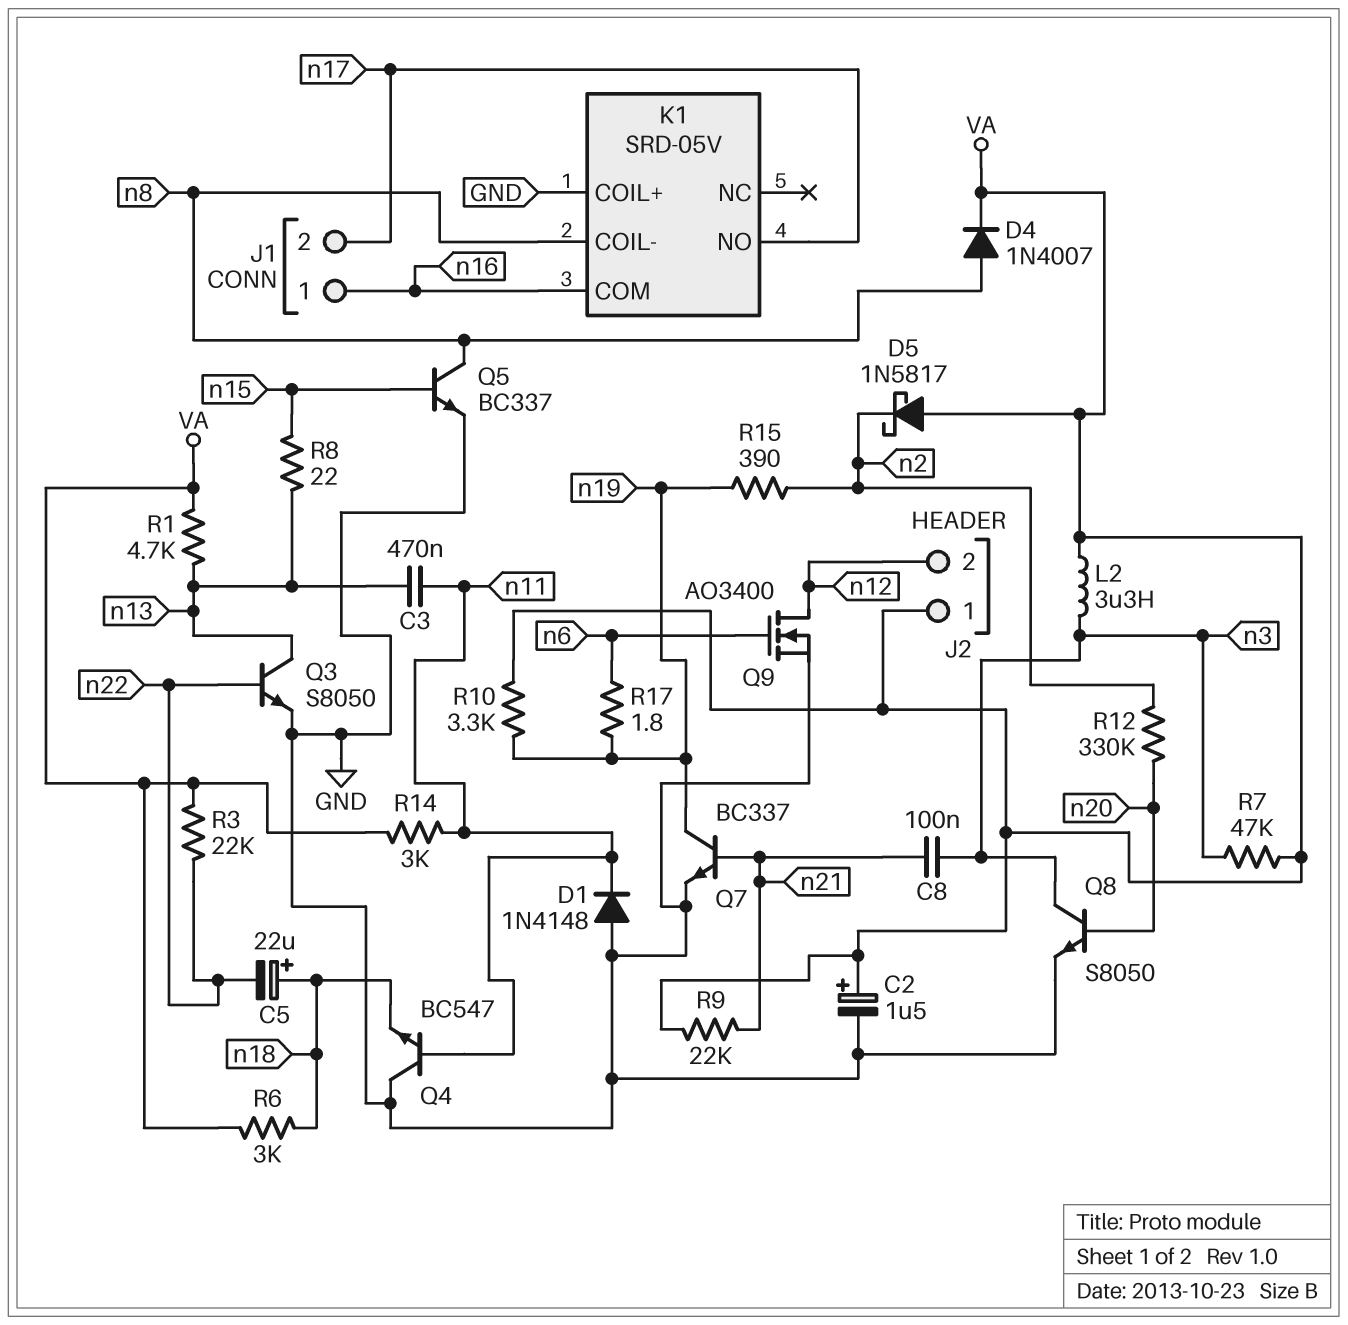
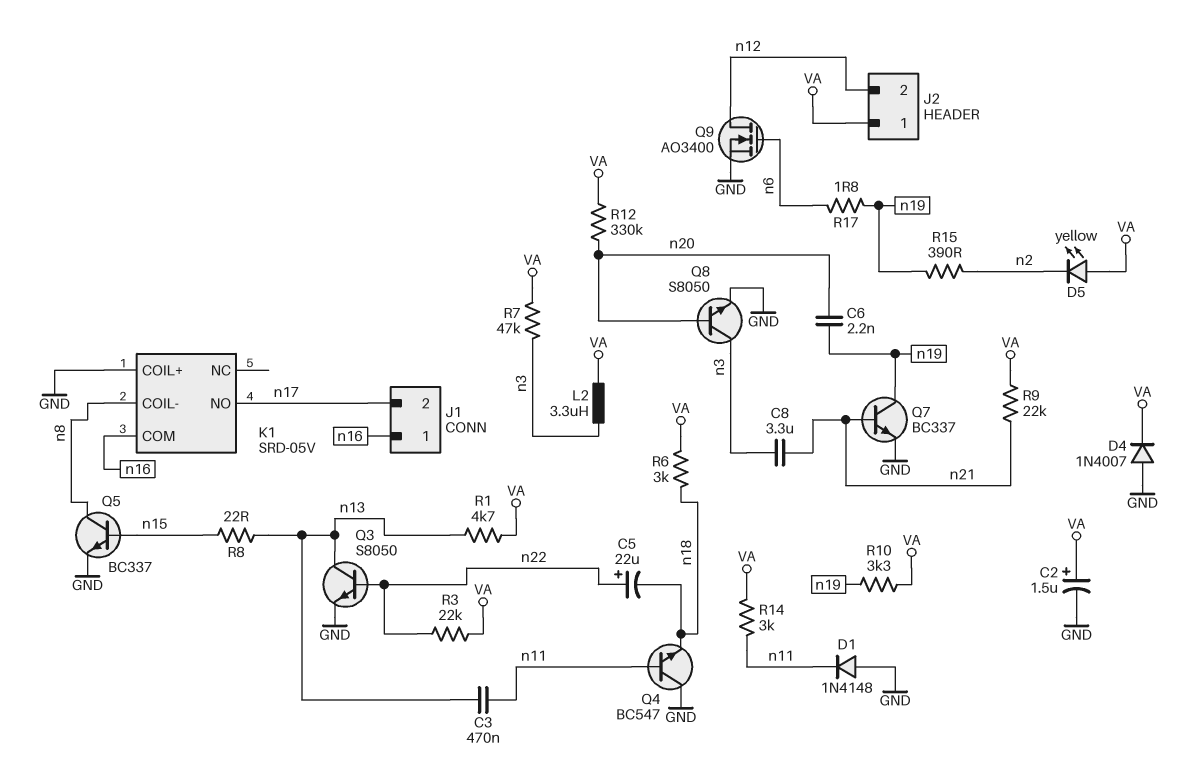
C5: 22uF (plus n18, minus n22) -> 22uF (plus n22, minus n18)
C6: none -> 2.2nF (n19, n20)
C8: 100nF (n3, n21) -> 3.3uF (n3, n21)
D4: diode 1N4007 (A n8, K VA) -> diode 1N4007 (A GND, K VA)
D5: schottky 1N5817 (A VA, K n2) -> LED yellow (A VA, K n2)
R12: 330k (n2, n20) -> 330k (VA, n20)

